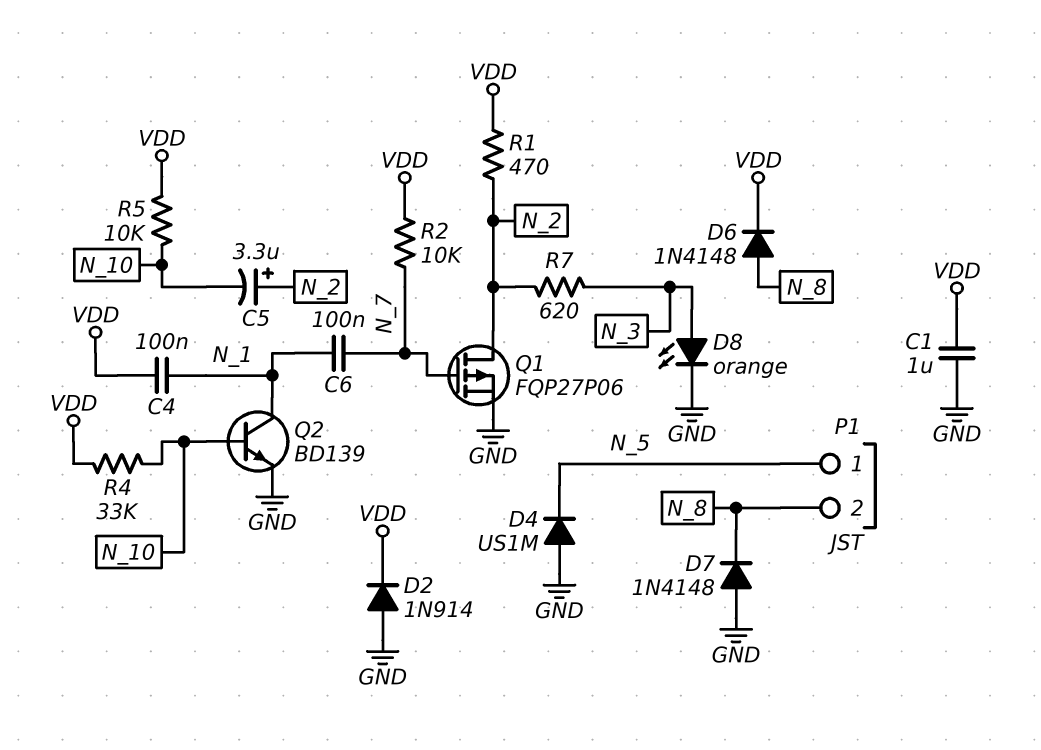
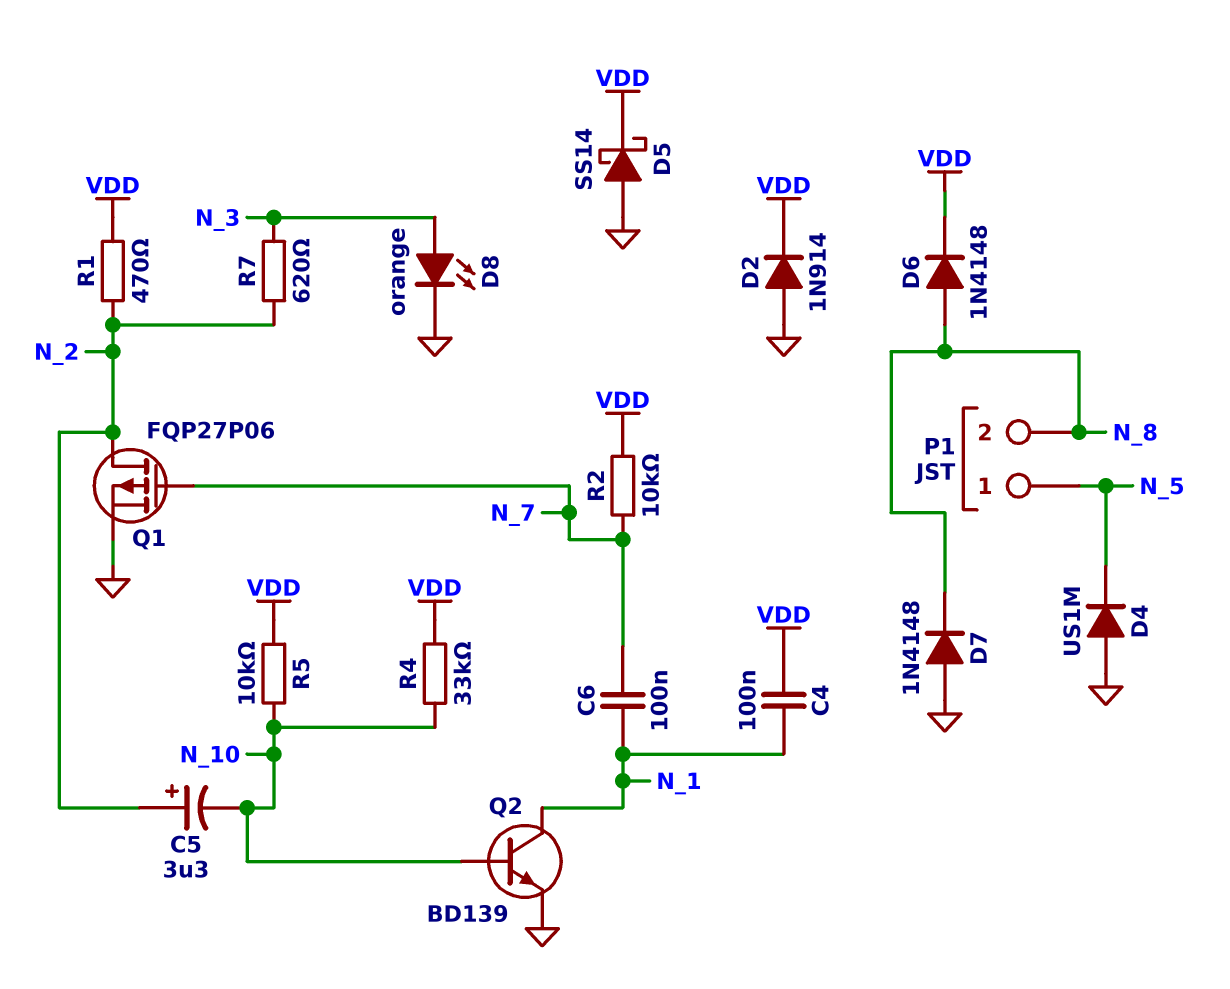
C1: 1uF (GND, VDD) -> none
D5: none -> schottky SS14 (A GND, K VDD)

